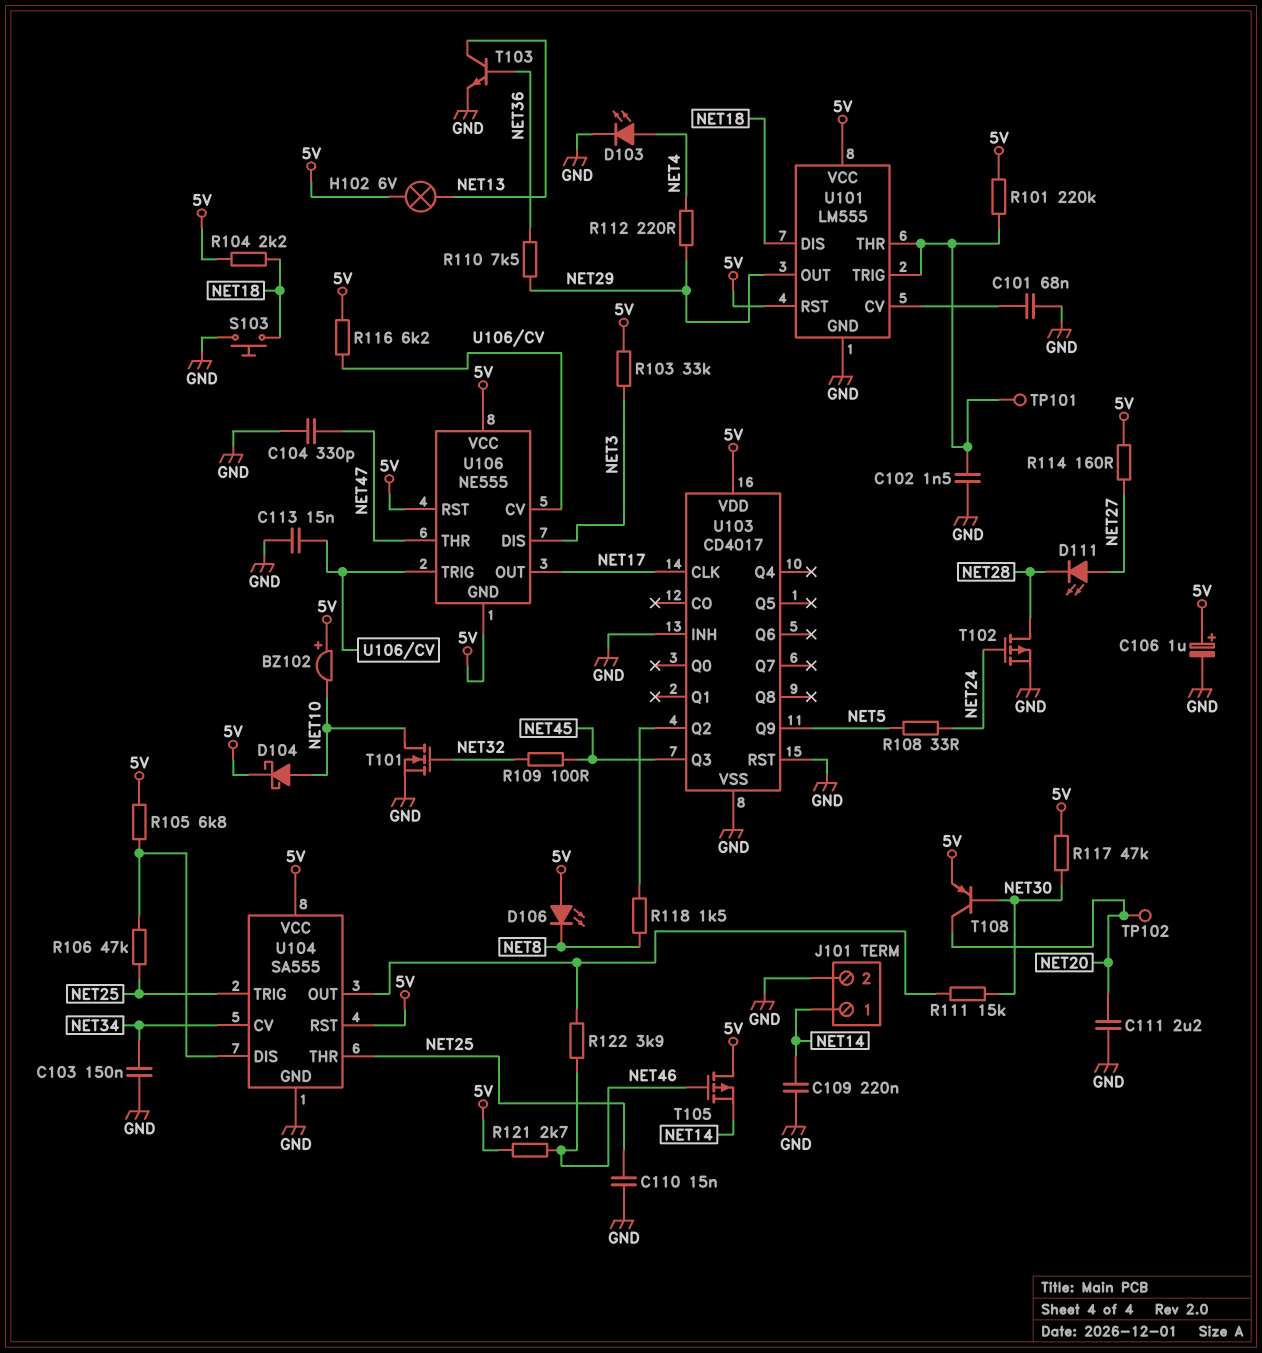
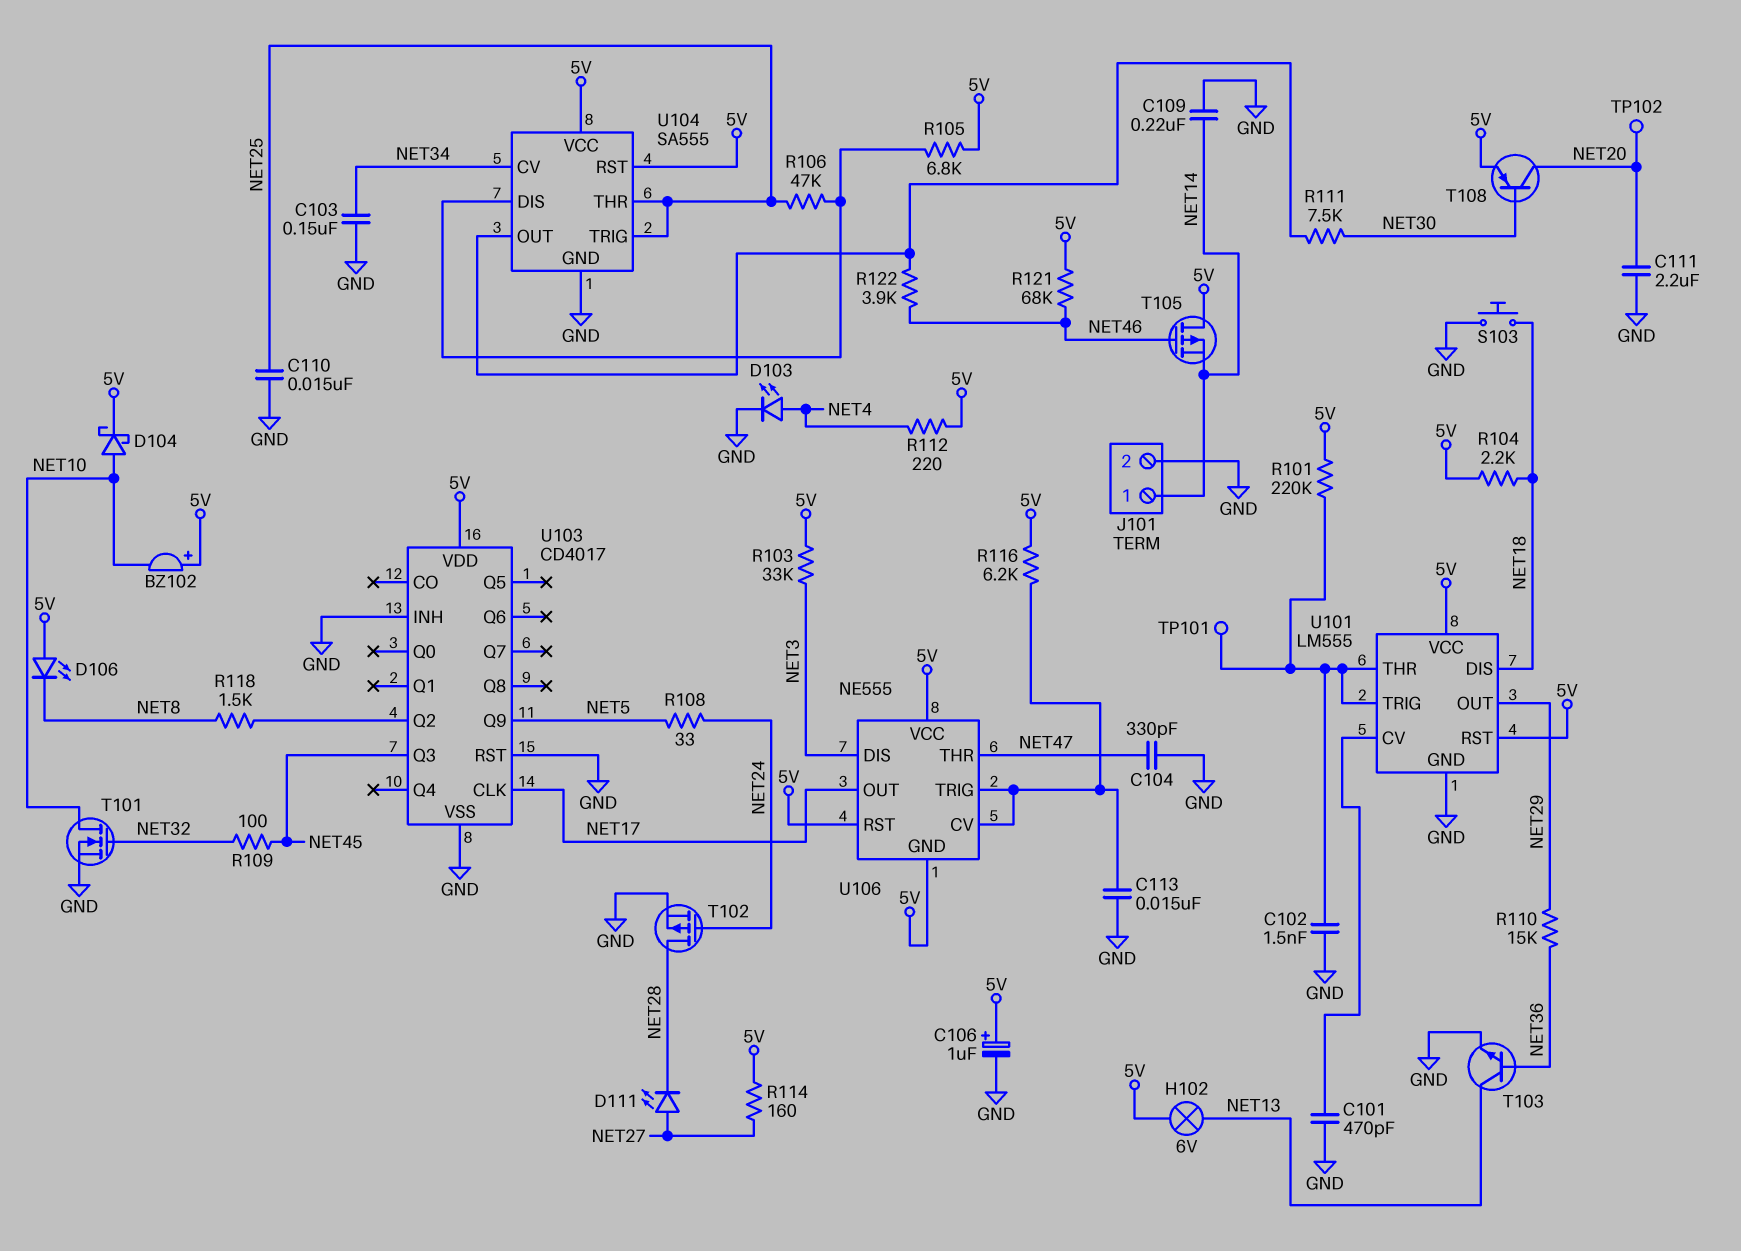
C101: 68nF (GND, U101/CV) -> 470pF (GND, U101/CV)
R110: 7.5k (NET29, NET36) -> 15k (NET29, NET36)
R111: 15k (NET30, U104/OUT) -> 7.5k (NET30, U104/OUT)
R112: 220 (NET4, NET29) -> 220 (5V, NET4)
R117: 47k (5V, NET30) -> none
R121: 2.7k (5V, NET46) -> 68k (5V, NET46)

